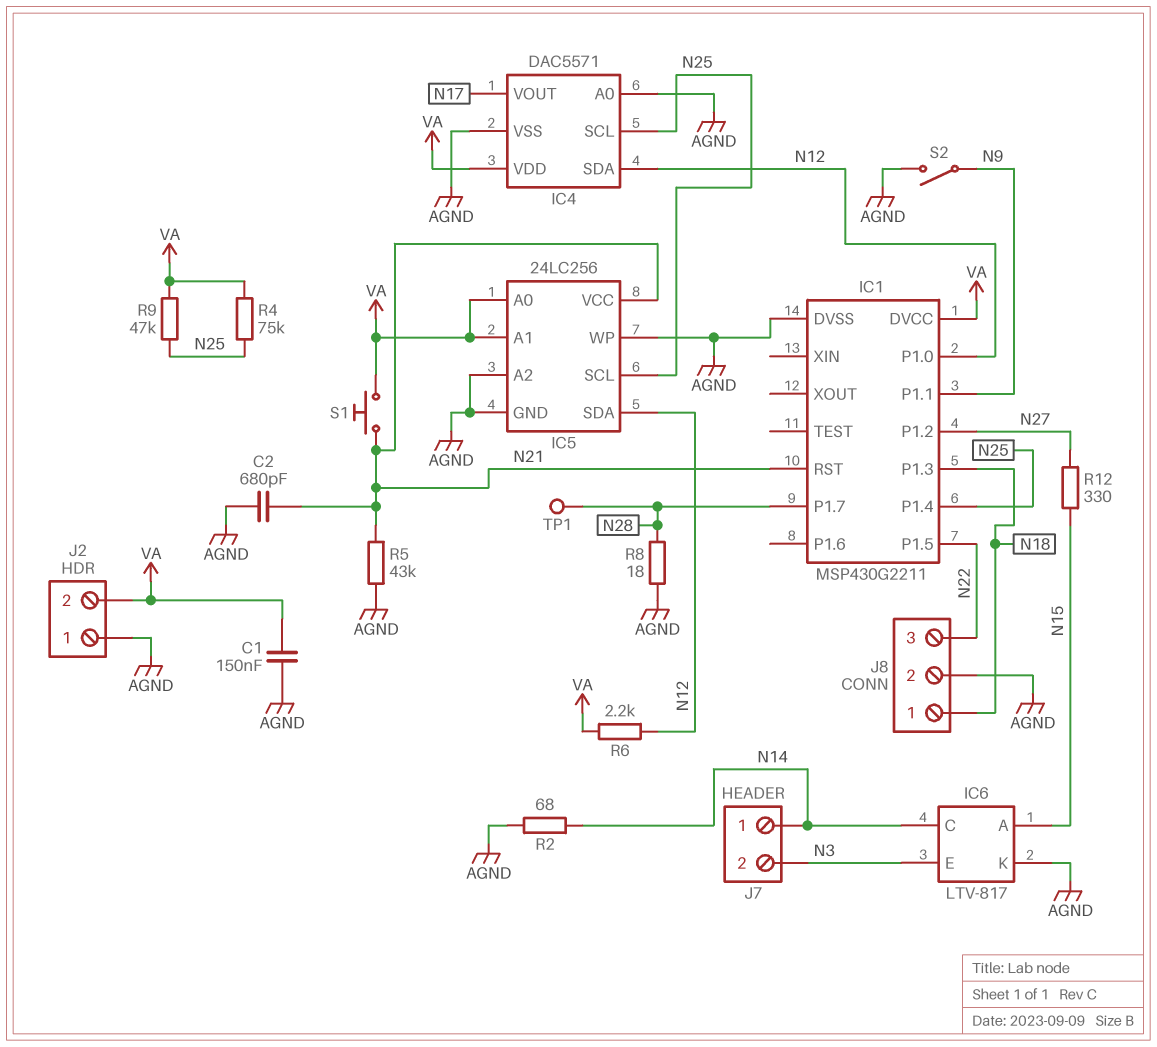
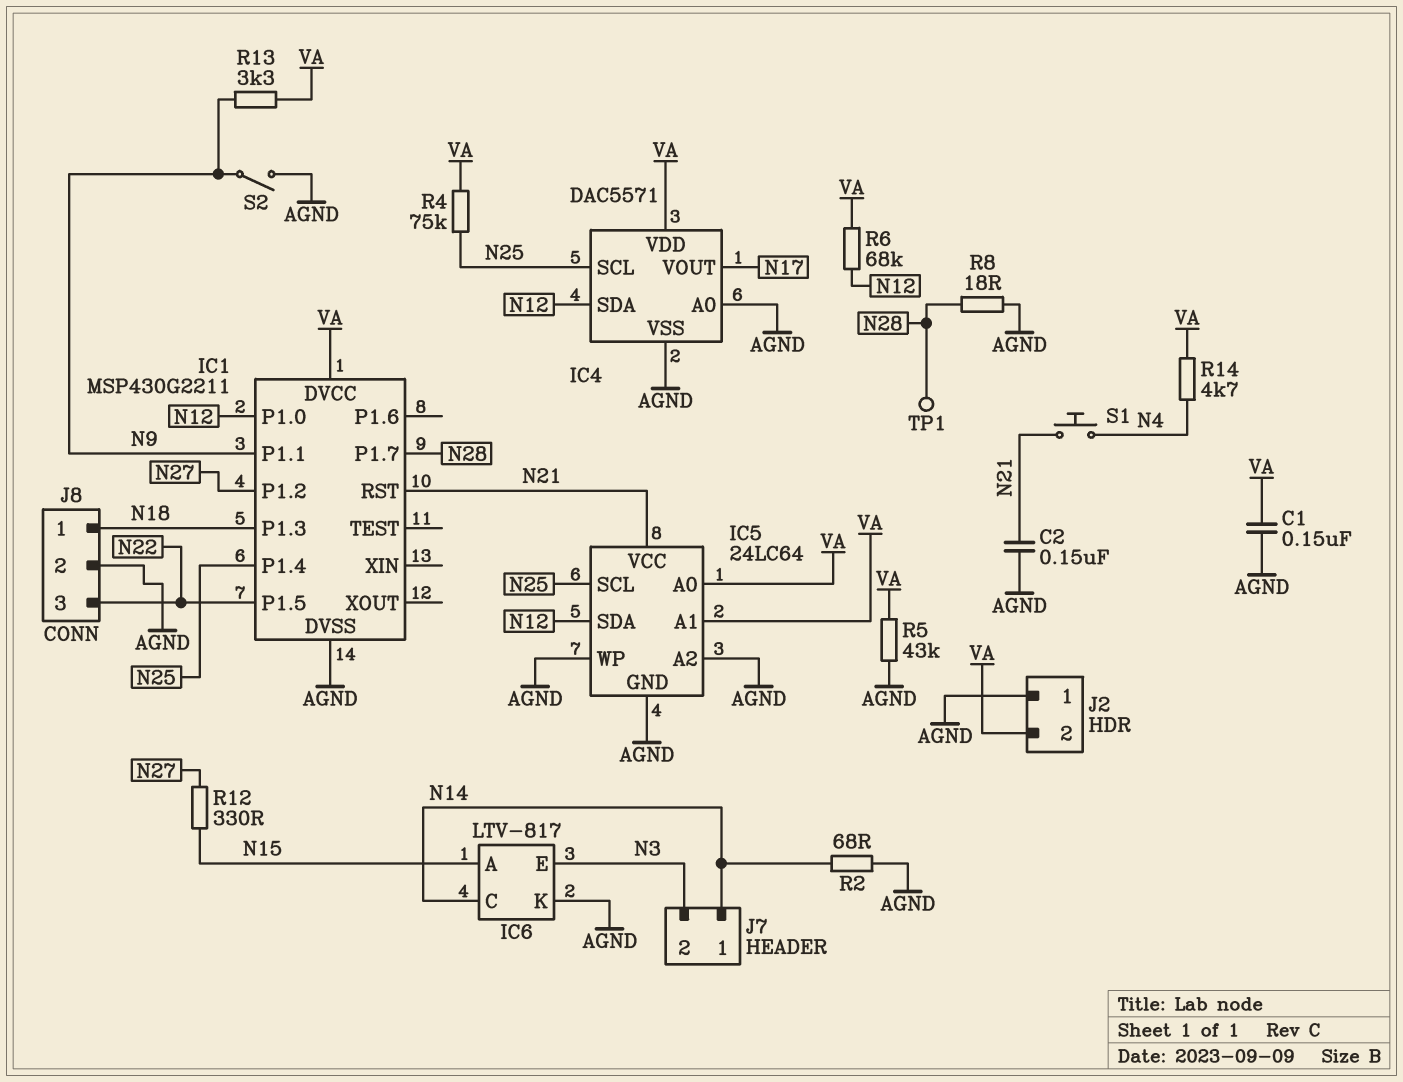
C2: 680pF (AGND, N21) -> 150nF (AGND, N21)
IC5: 24LC256 -> 24LC64
R5: 43k (AGND, N21) -> 43k (AGND, VA)
R6: 2.2k (N12, VA) -> 68k (N12, VA)
R9: 47k (N25, VA) -> none
R13: none -> 3.3k (N9, VA)
R14: none -> 4.7k (N4, VA)
S1: button (N21, VA) -> button (N4, N21)

